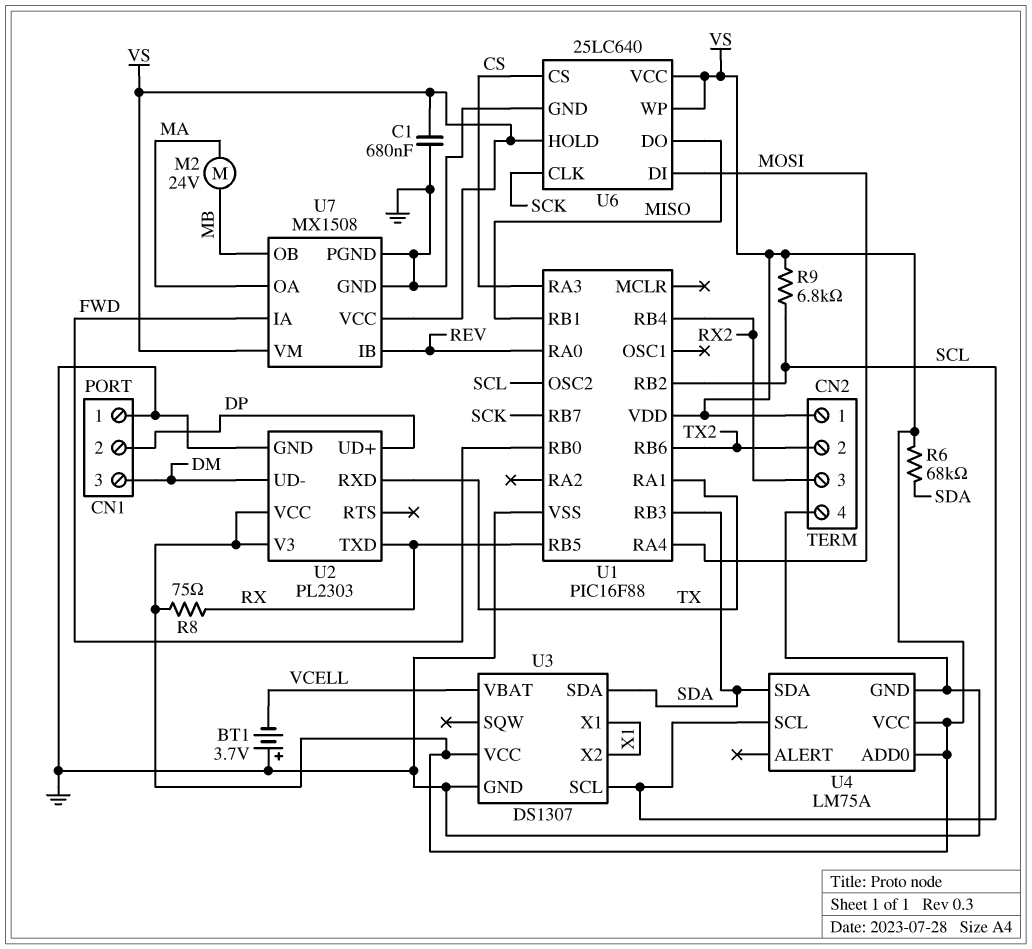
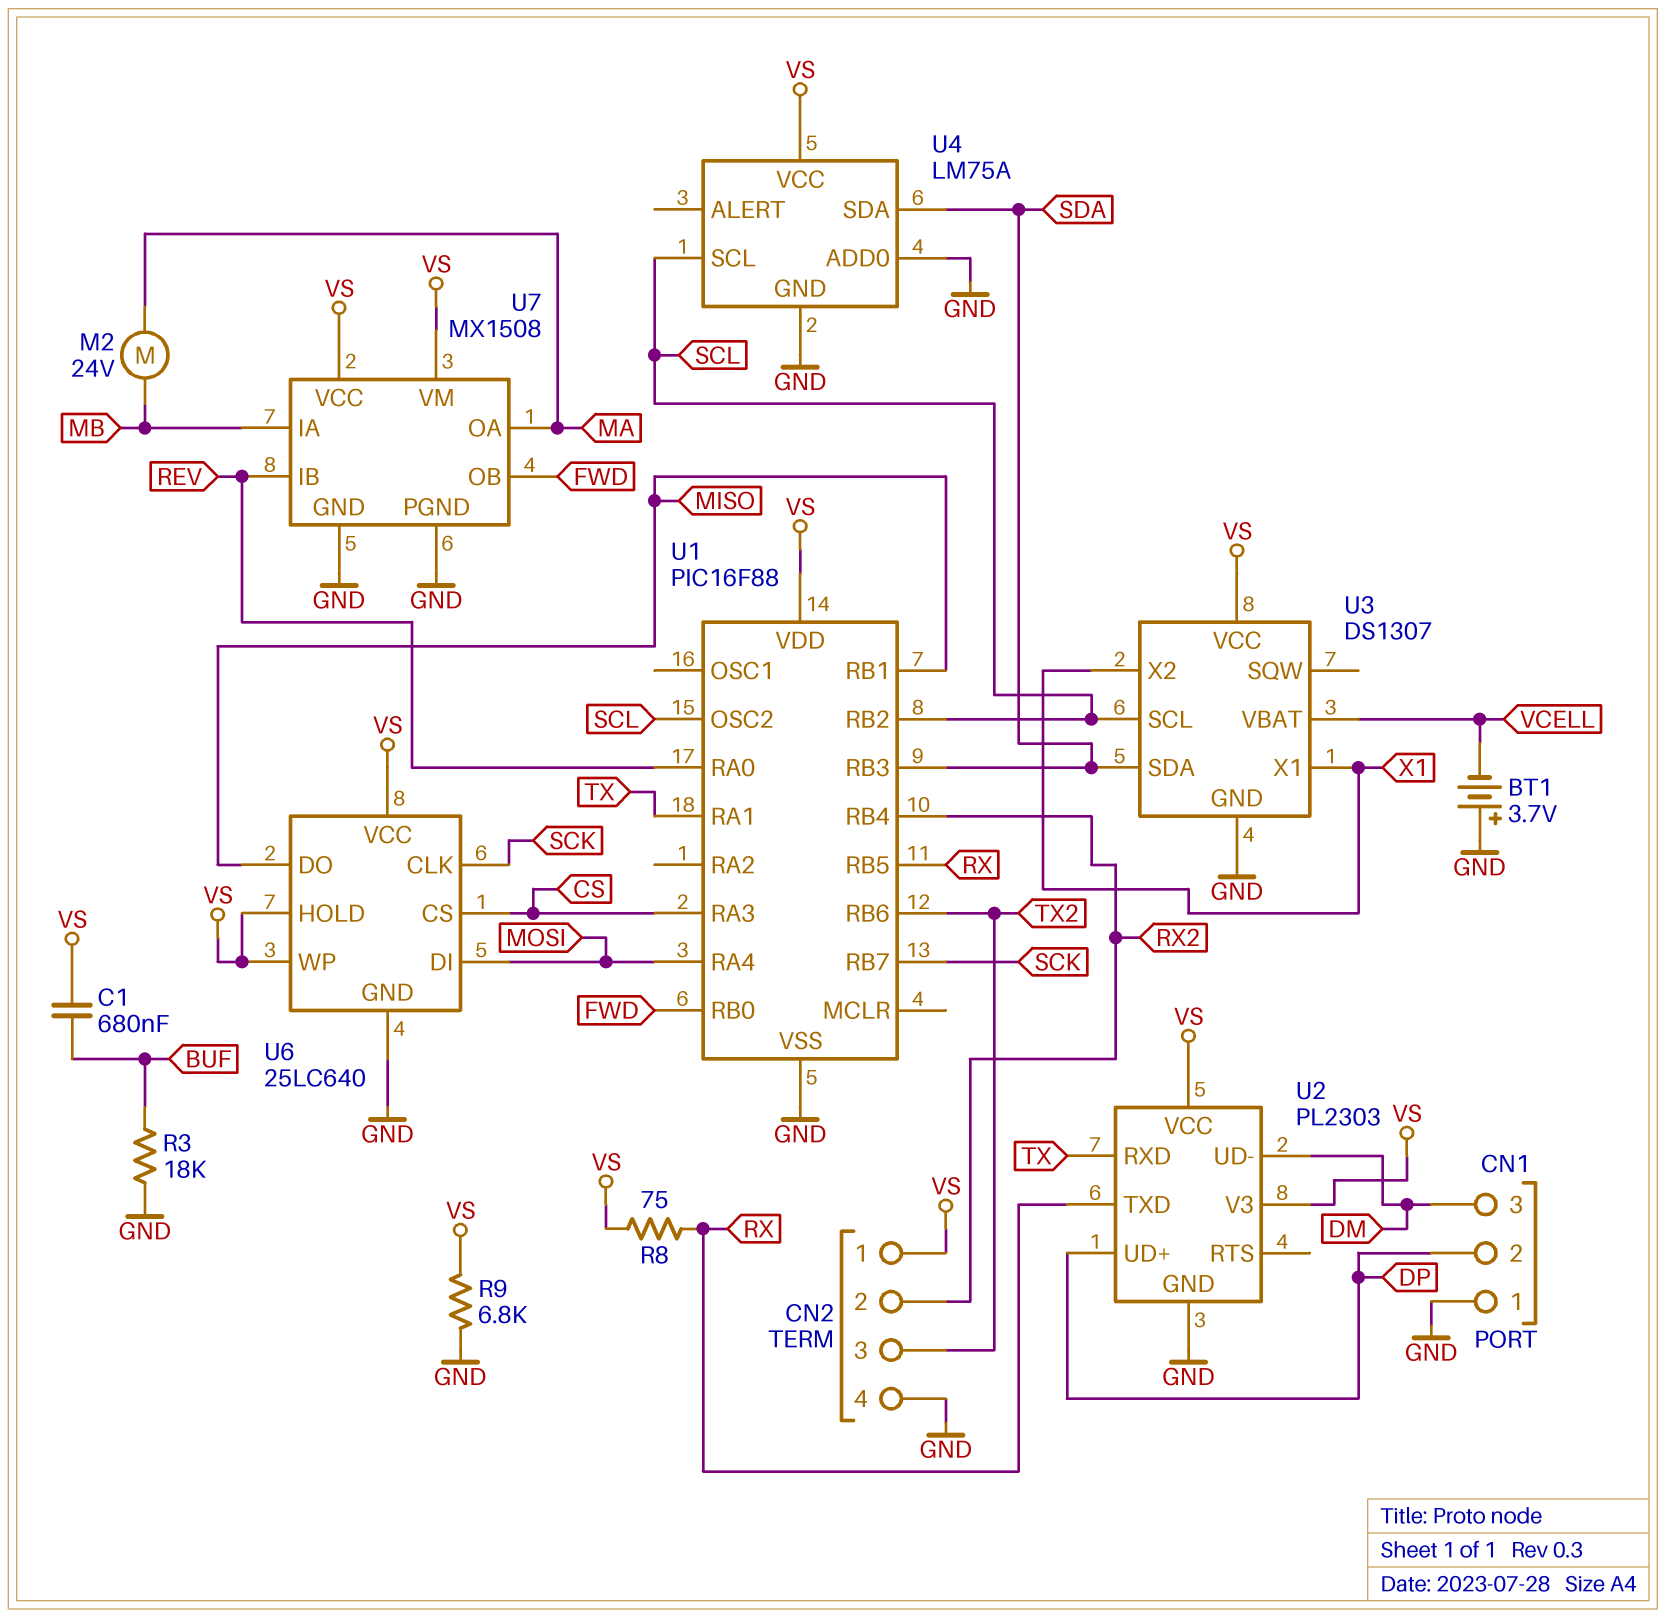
C1: 680nF (GND, VS) -> 680nF (BUF, VS)
CN2 pin 2: TX2 -> RX2
CN2 pin 3: RX2 -> TX2
R3: none -> 18k (BUF, GND)
R6: 68k (SDA, VS) -> none
R9: 6.8k (SCL, VS) -> 6.8k (GND, VS)
U4 pin ADD0: VS -> GND
U7 pin IA: FWD -> MB
U7 pin OB: MB -> FWD

